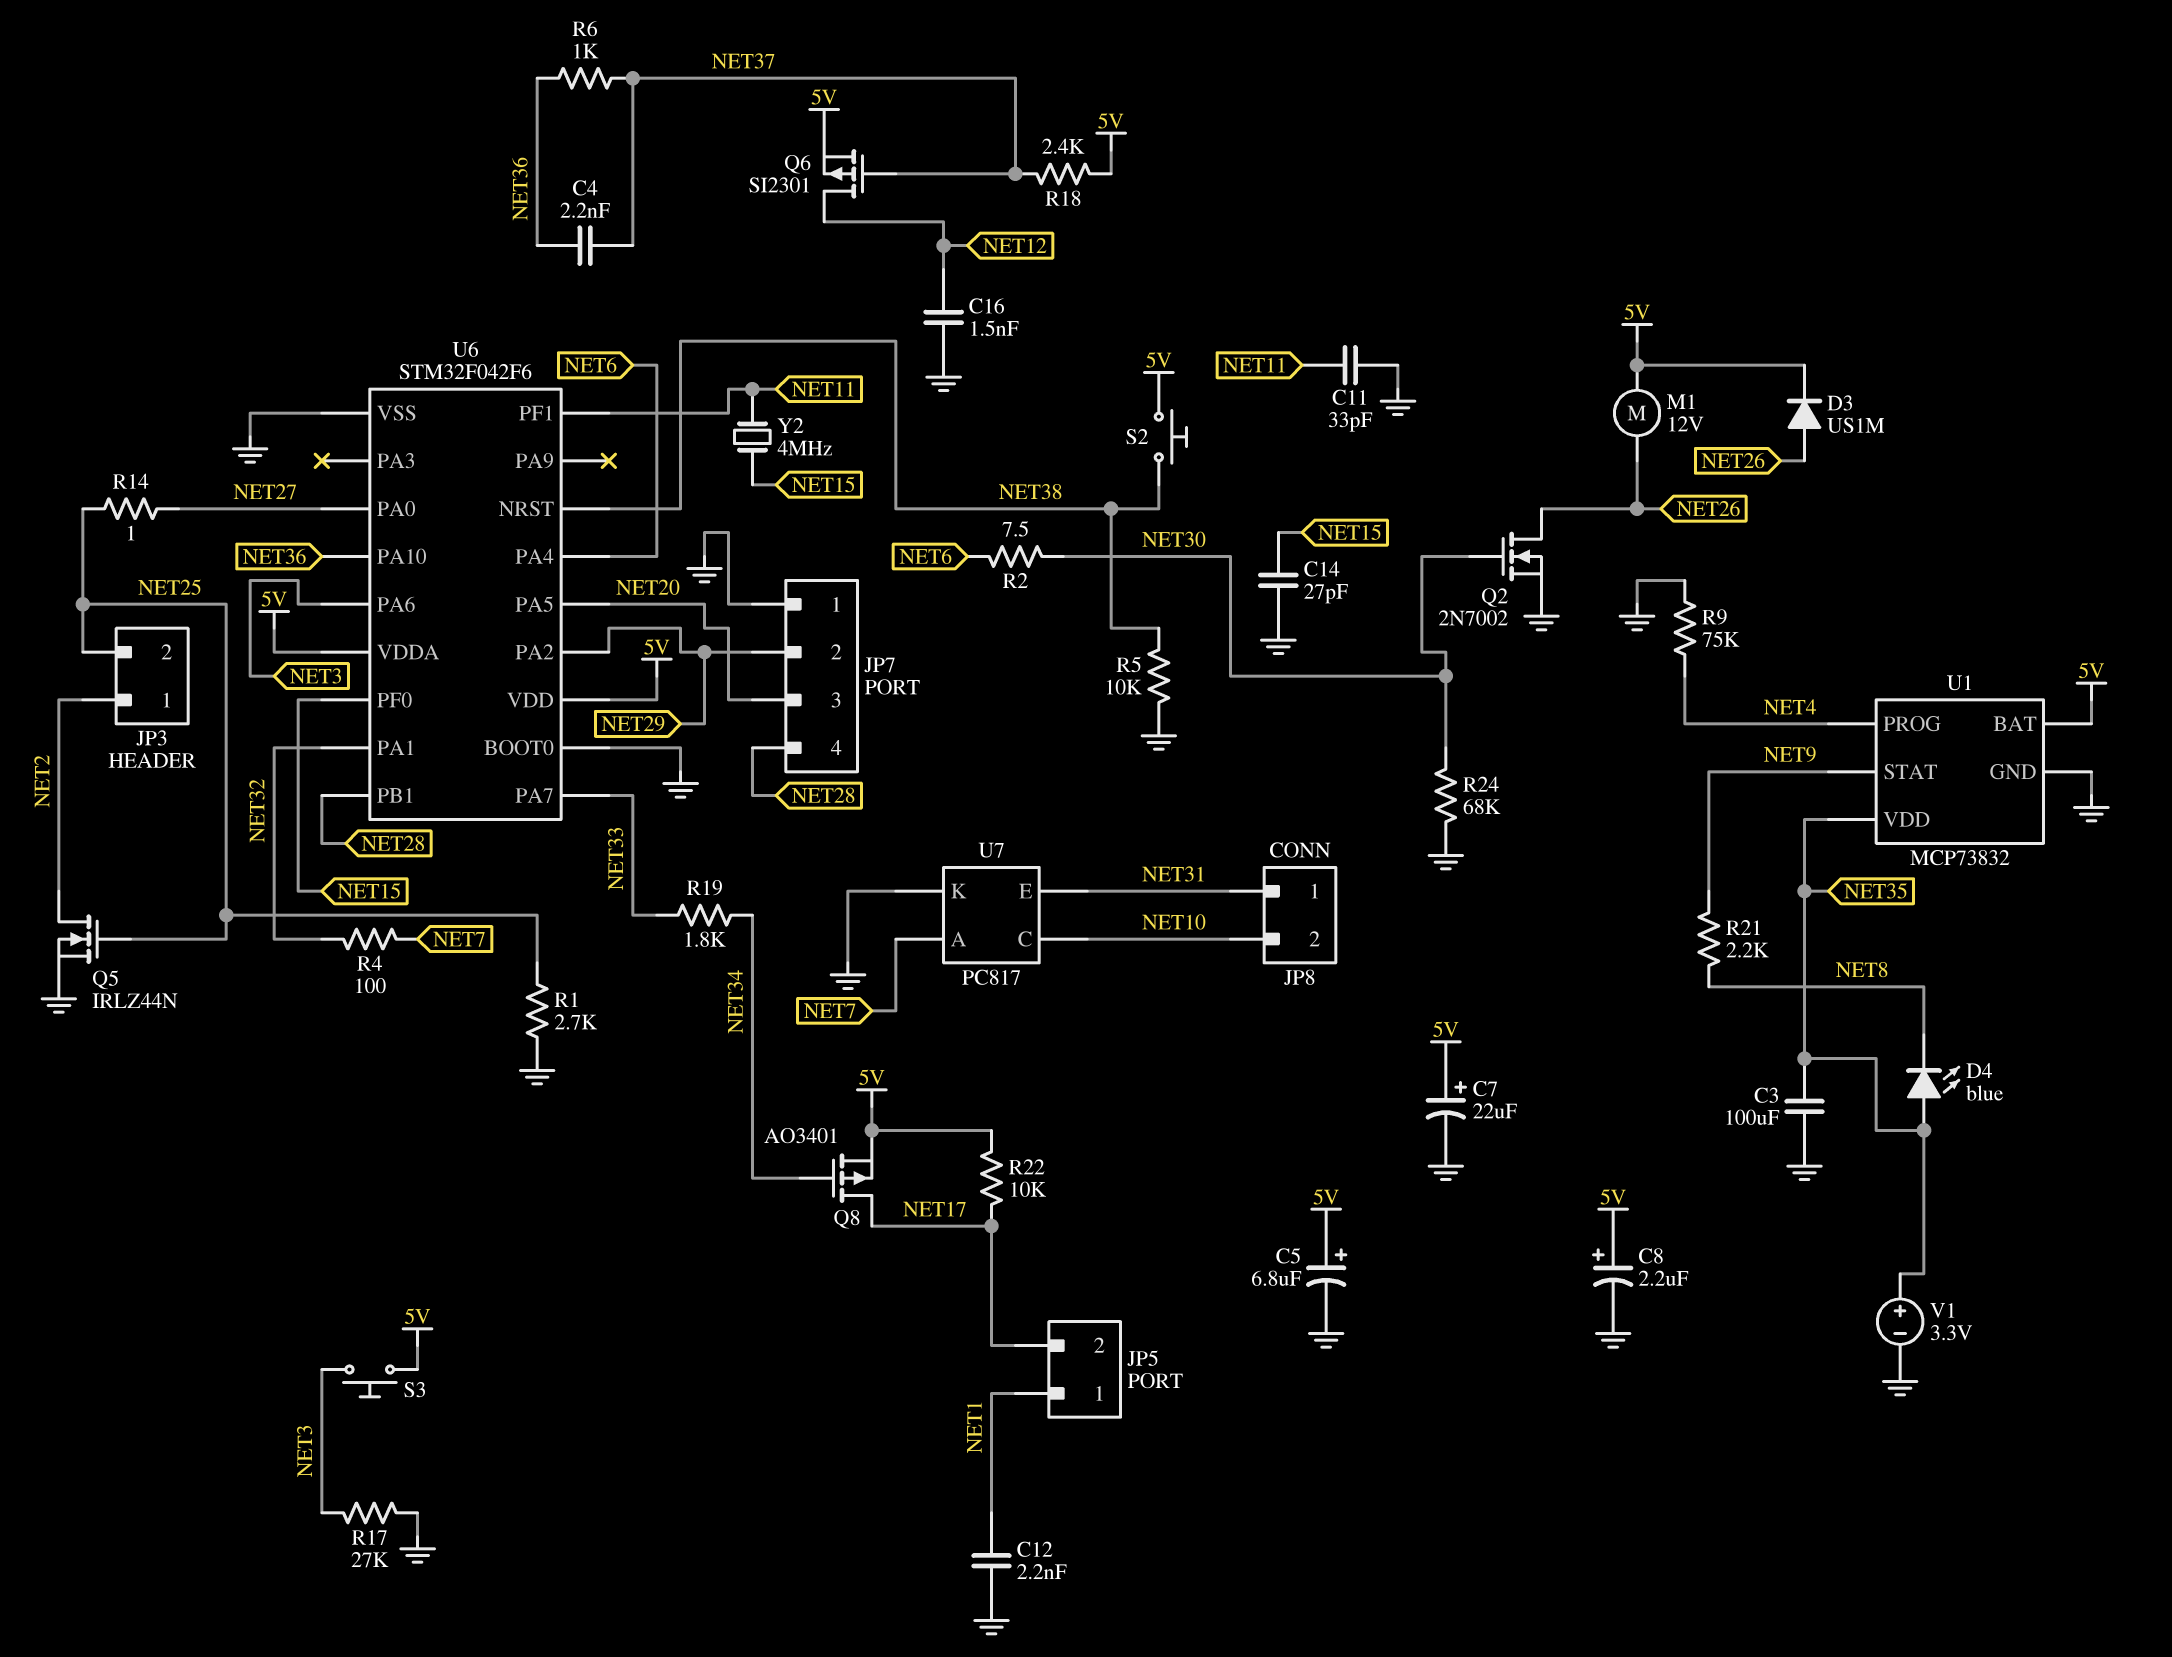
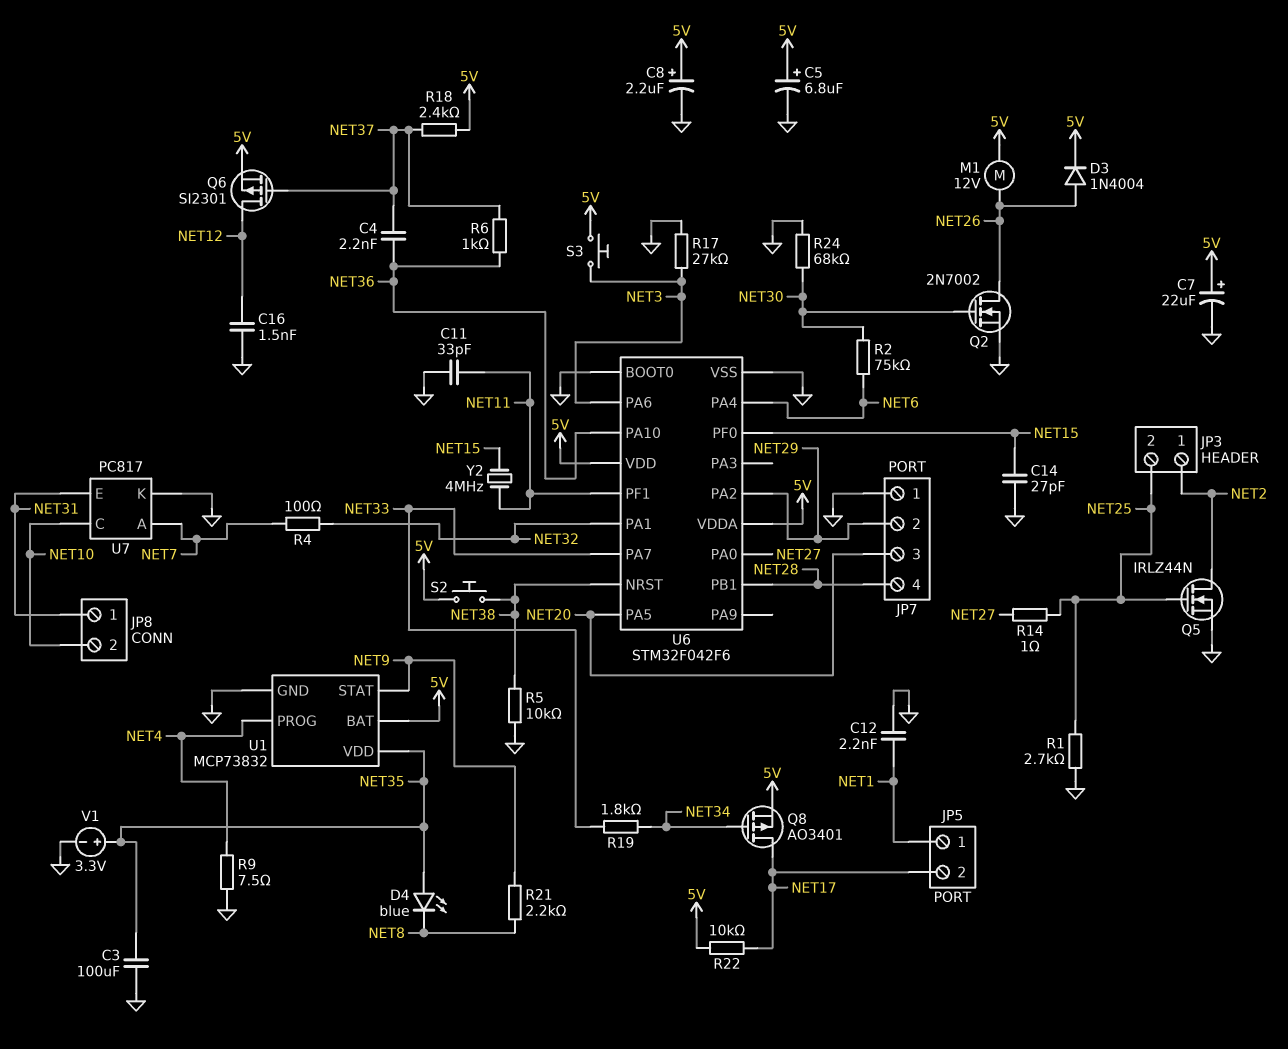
D3: diode US1M (A NET26, K 5V) -> diode 1N4004 (A NET26, K 5V)
R2: 7.5 (NET6, NET30) -> 75k (NET6, NET30)
R9: 75k (GND, NET4) -> 7.5 (GND, NET4)

